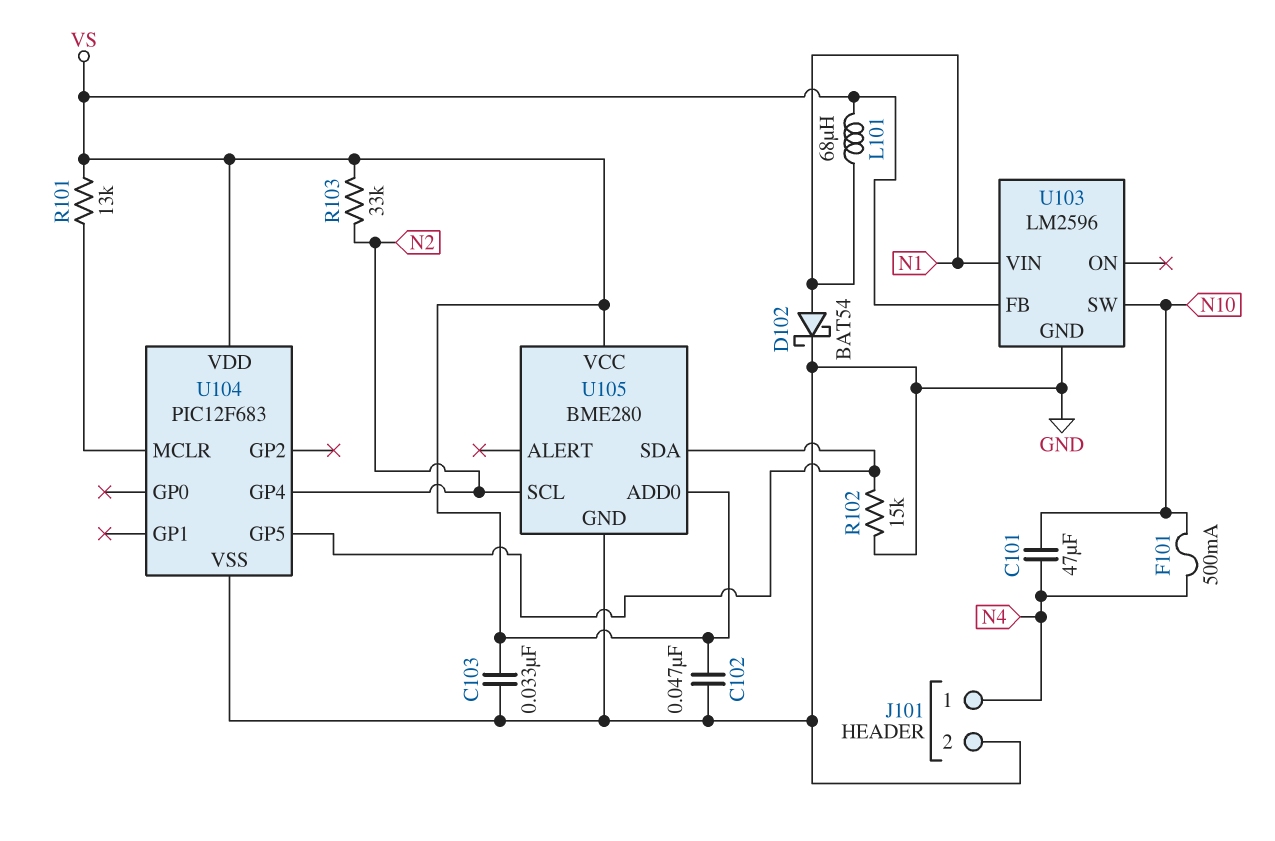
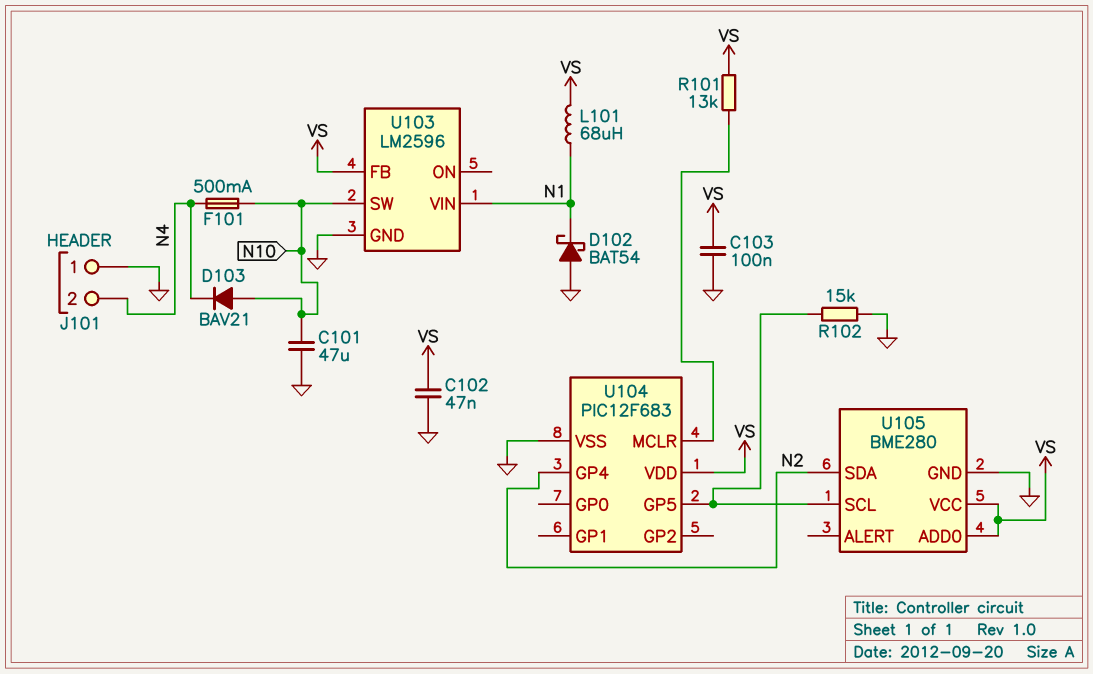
C101: 47uF (N4, N10) -> 47uF (GND, N10)
C103: 33nF (GND, VS) -> 100nF (GND, VS)
D102: schottky BAT54 (A N1, K GND) -> schottky BAT54 (A GND, K N1)
D103: none -> diode BAV21 (A N10, K N4)
J101 pin 1: N4 -> GND
J101 pin 2: GND -> N4
R103: 33k (N2, VS) -> none
U105 pin SCL: N2 -> U104/GP5
U105 pin SDA: U104/GP5 -> N2

